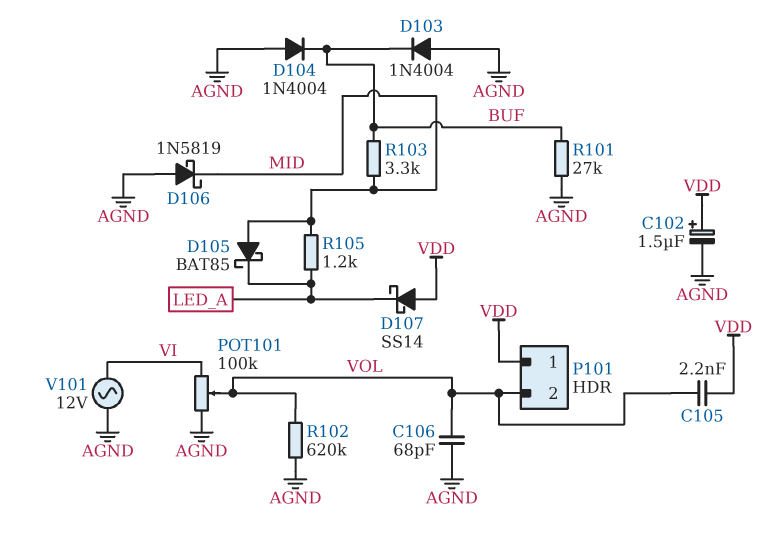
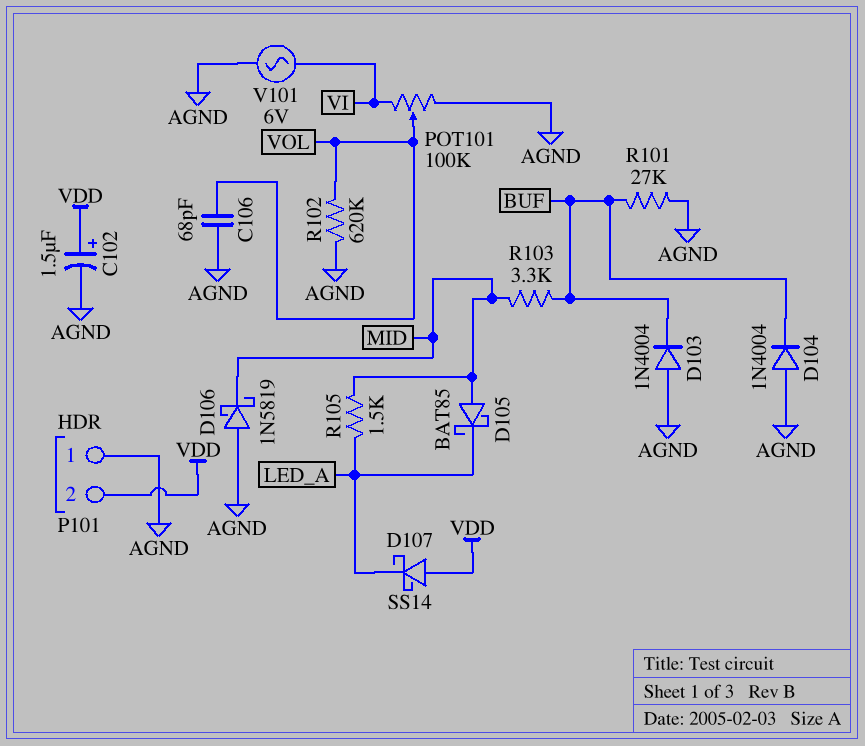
C105: 2.2nF (VDD, VOL) -> none
P101 pin 1: VDD -> AGND
P101 pin 2: VOL -> VDD
R105: 1.2k (LED_A, MID) -> 1.5k (LED_A, MID)
V101: AC 12V (AGND, VI) -> AC 6V (AGND, VI)

